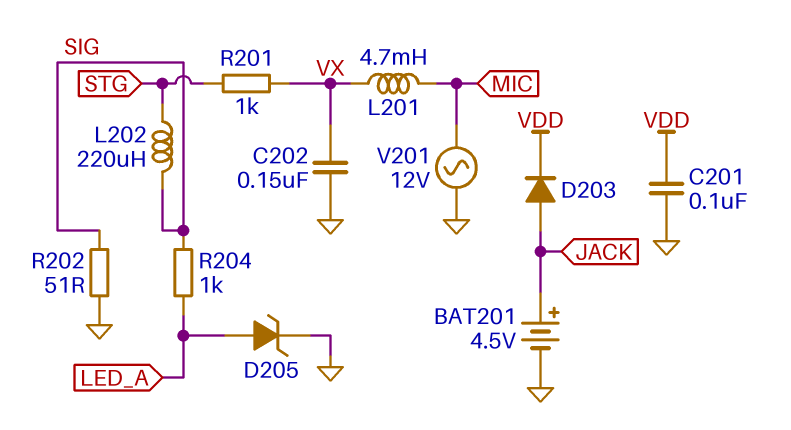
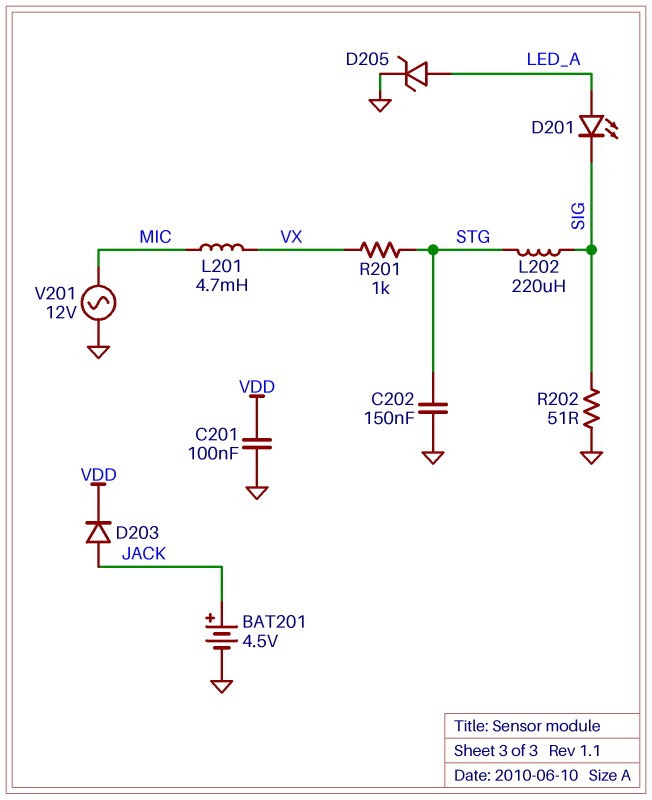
C202: 150nF (GND, VX) -> 150nF (GND, STG)
D201: none -> LED (A LED_A, K SIG)
R204: 1k (LED_A, SIG) -> none

